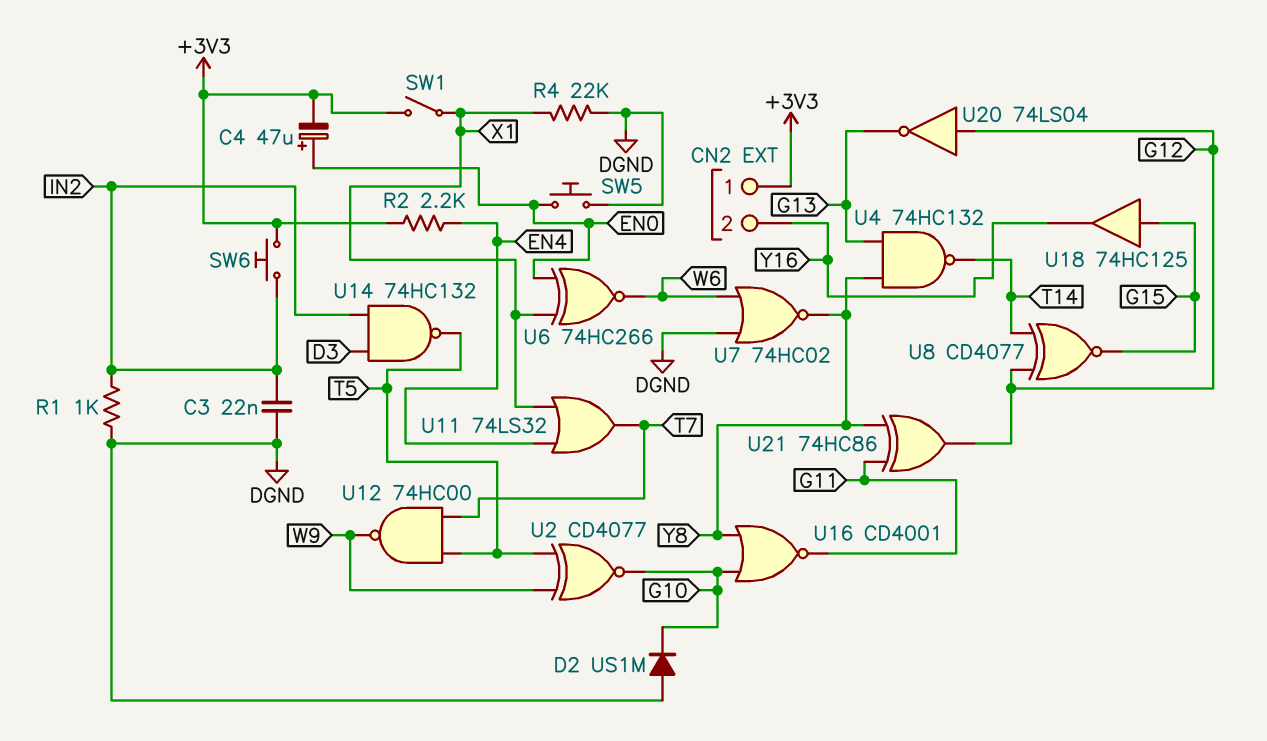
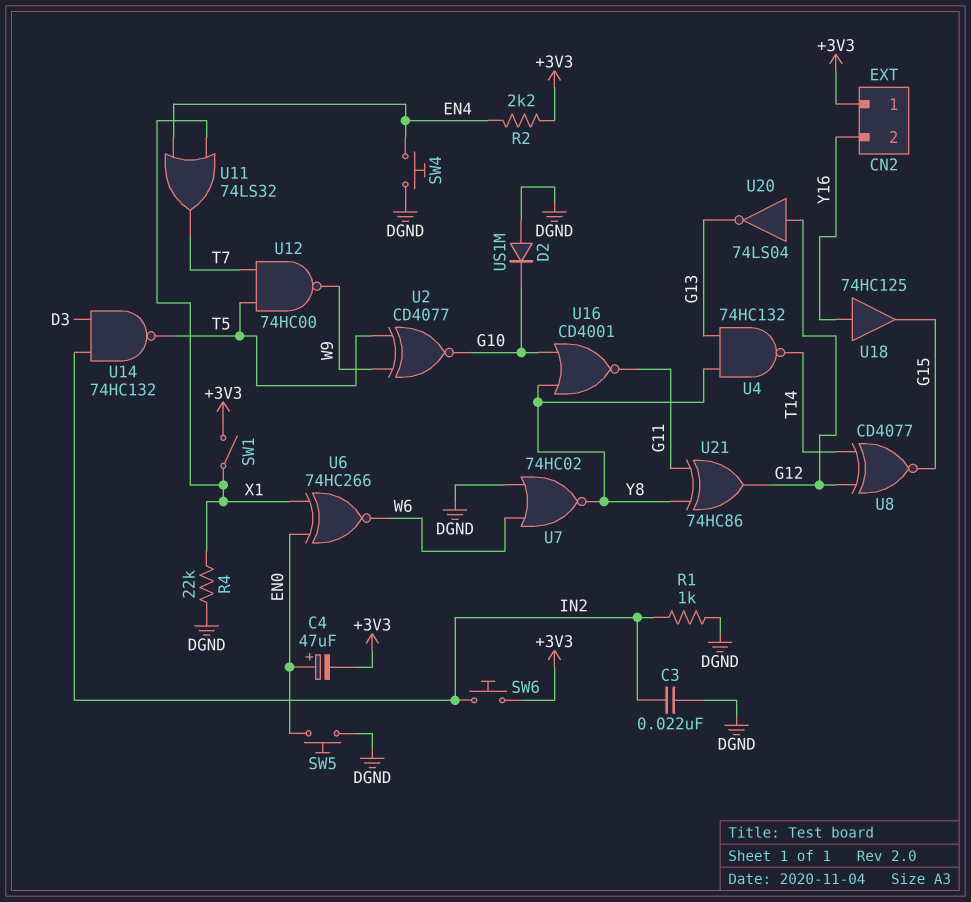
SW4: none -> button (DGND, EN4)
U18: buffer 74HC125 (in G15, out Y16) -> buffer 74HC125 (in Y16, out G15)

